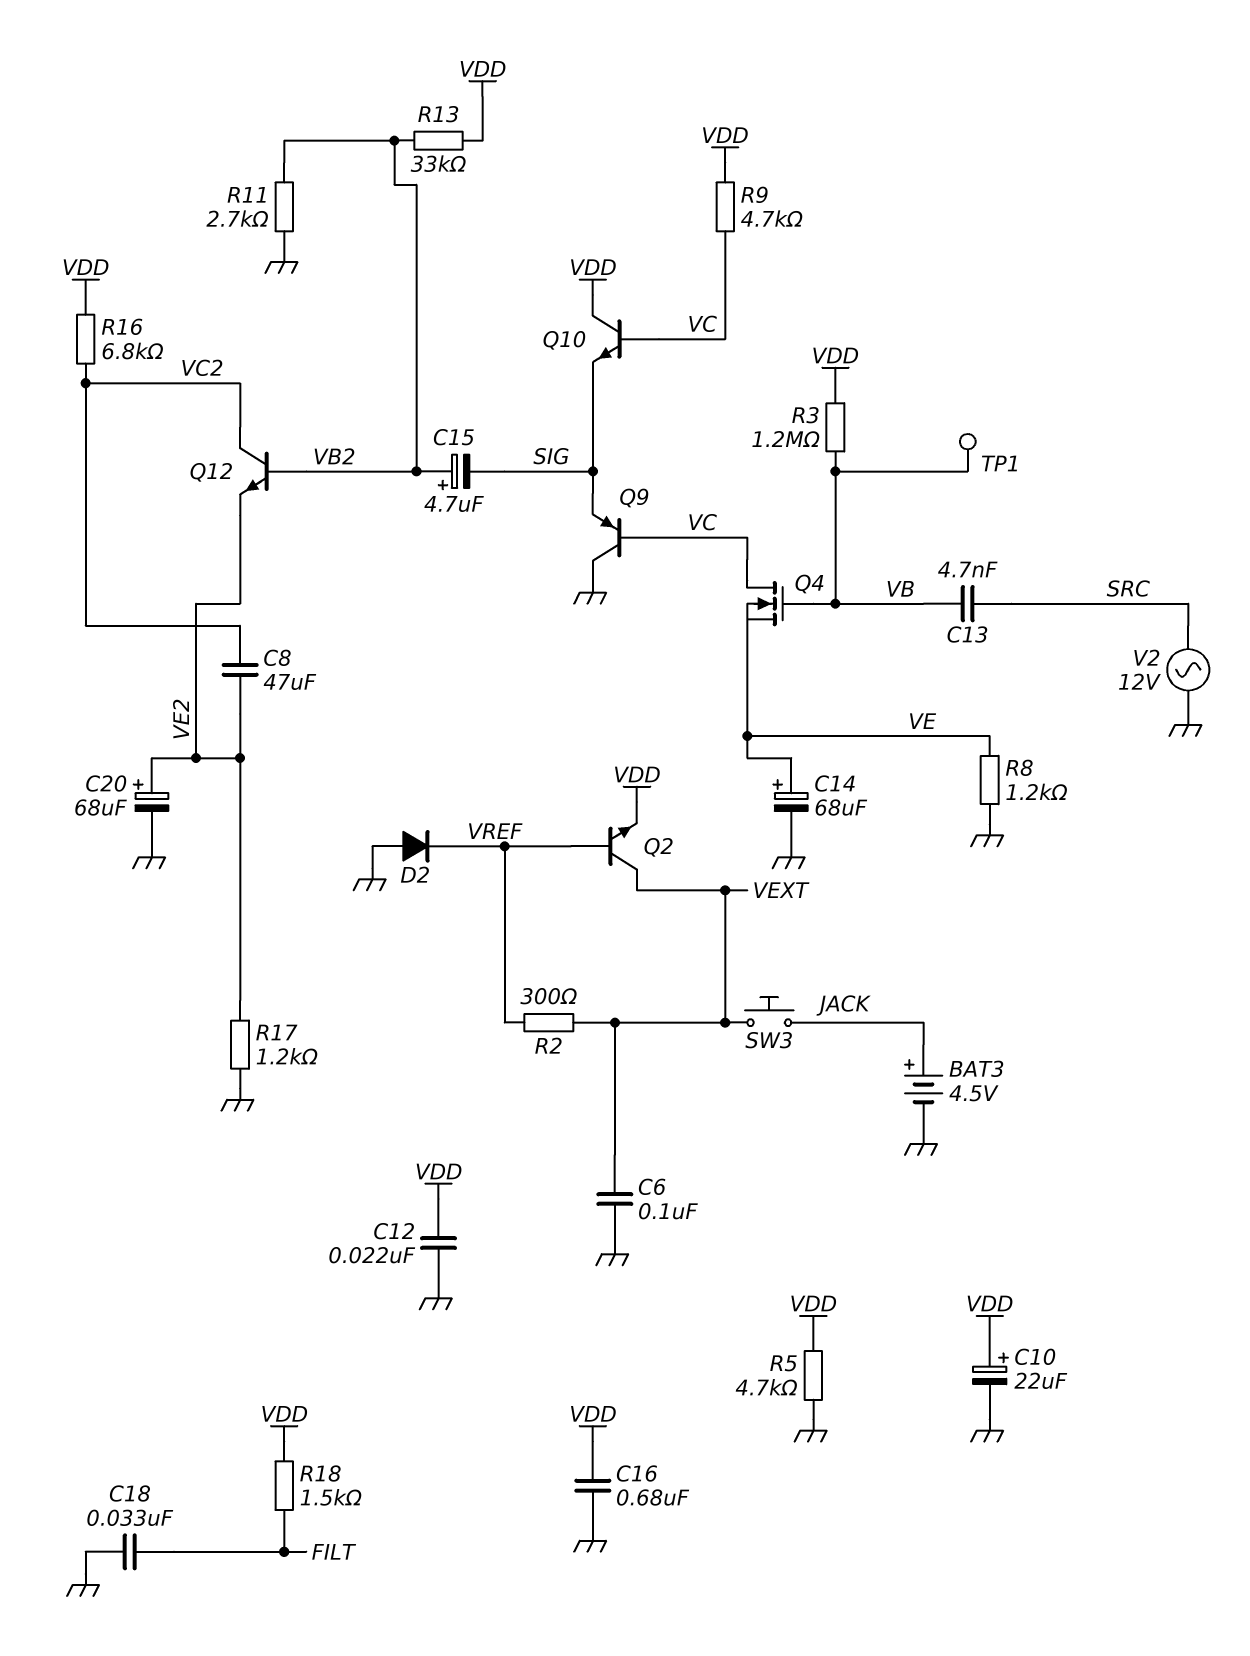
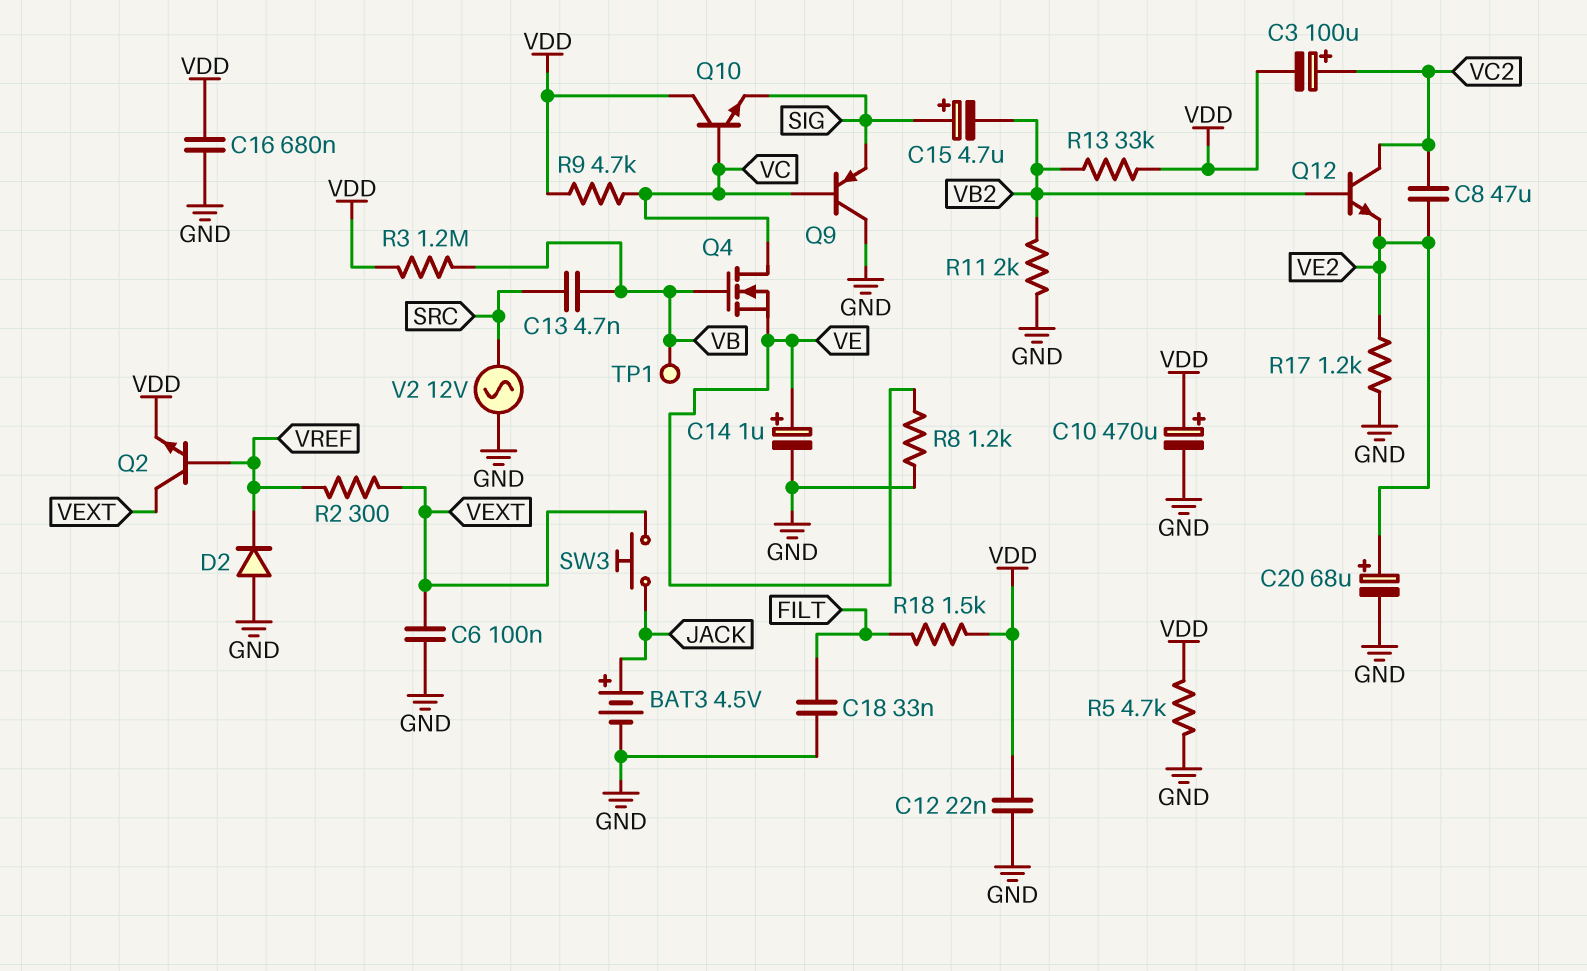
C3: none -> 100uF (plus VC2, minus VDD)
C10: 22uF (plus VDD, minus GND) -> 470uF (plus VDD, minus GND)
C14: 68uF (plus VE, minus GND) -> 1uF (plus VE, minus GND)
C15: 4.7uF (plus VB2, minus SIG) -> 4.7uF (plus SIG, minus VB2)
R11: 2.7k (GND, VB2) -> 2k (GND, VB2)
R16: 6.8k (VC2, VDD) -> none

